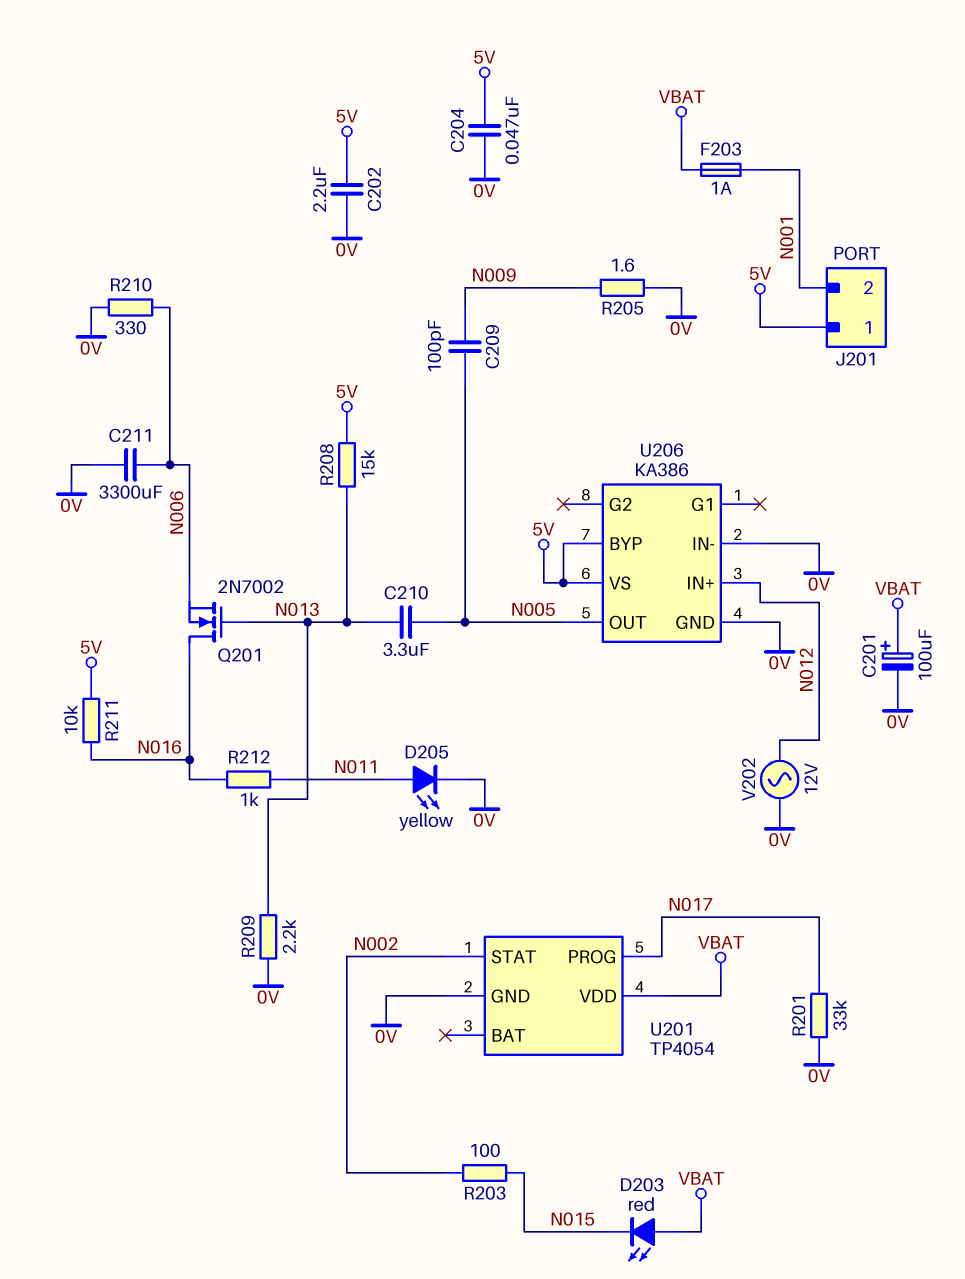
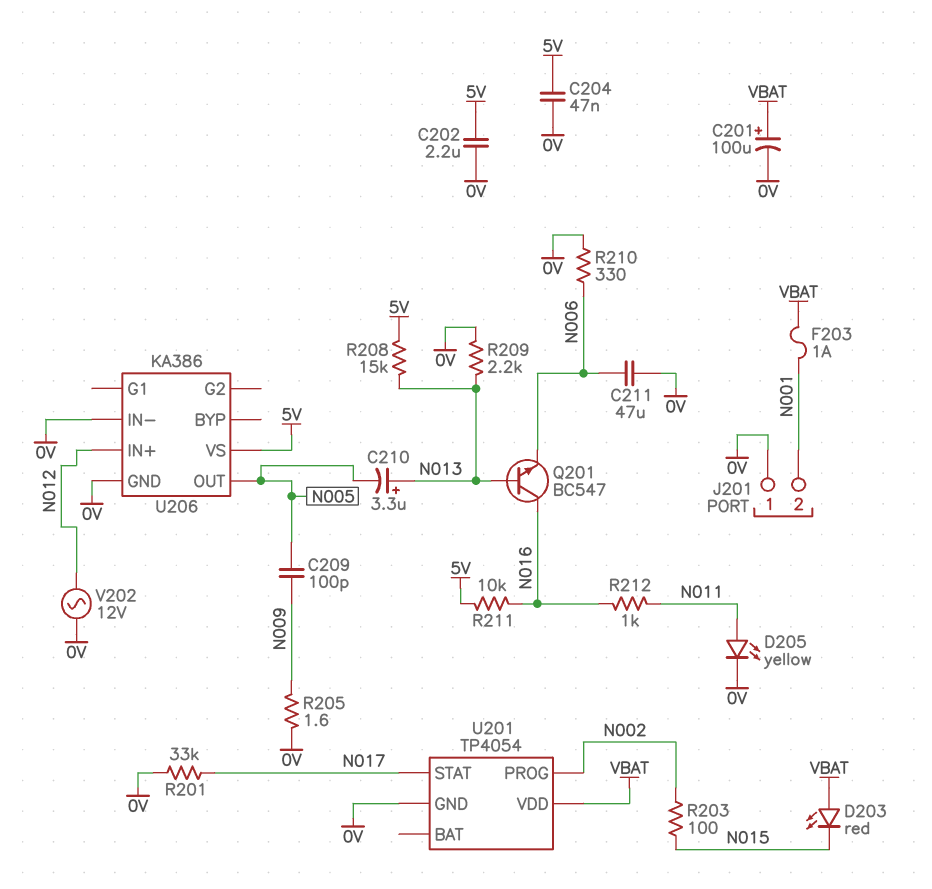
C210: 3.3uF (N005, N013) -> 3.3uF (plus N013, minus N005)
C211: 3300uF (0V, N006) -> 47uF (0V, N006)
J201 pin 1: 5V -> 0V
Q201: NMOS 2N7002 (G N013, D N016, S N006) -> NPN BC547 (B N013, C N016, E N006)
U201 pin PROG: N017 -> N002
U201 pin STAT: N002 -> N017
U206 pin BYP: 5V -> none

